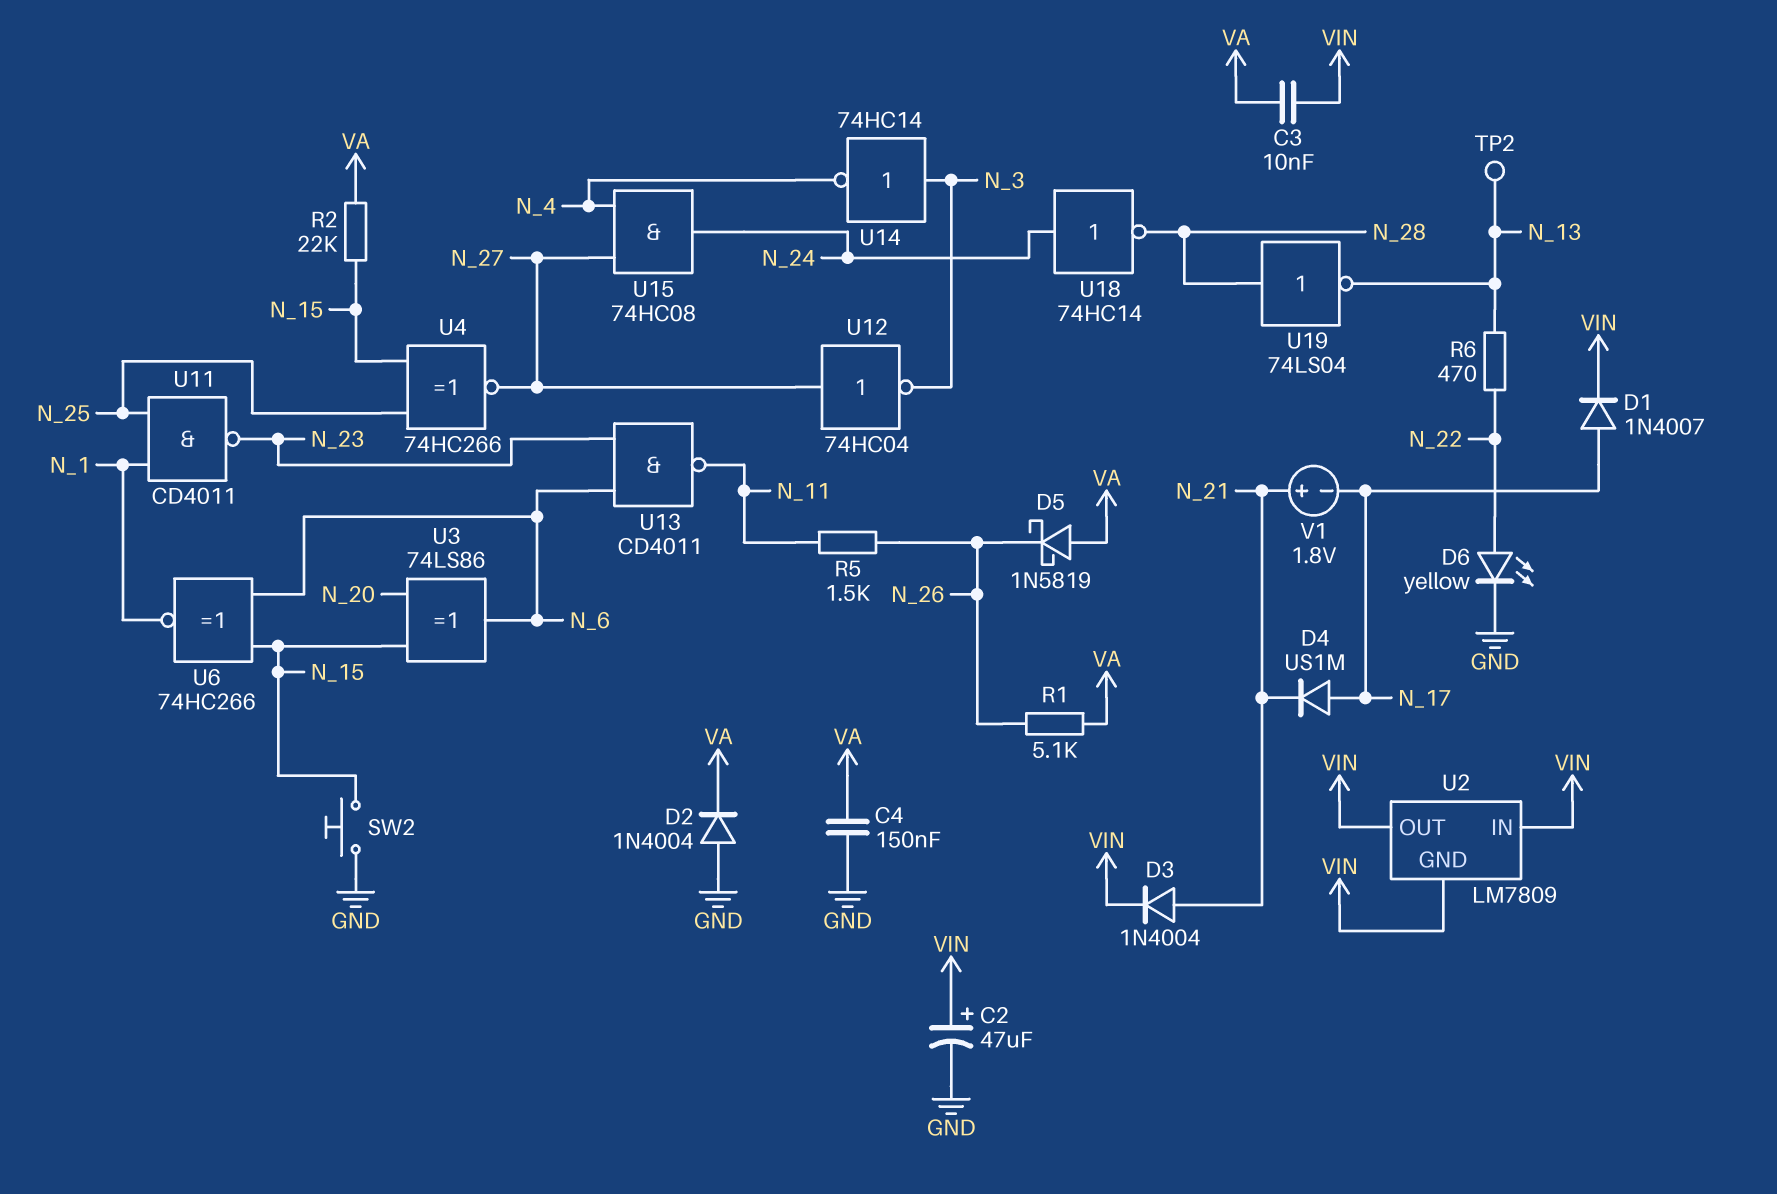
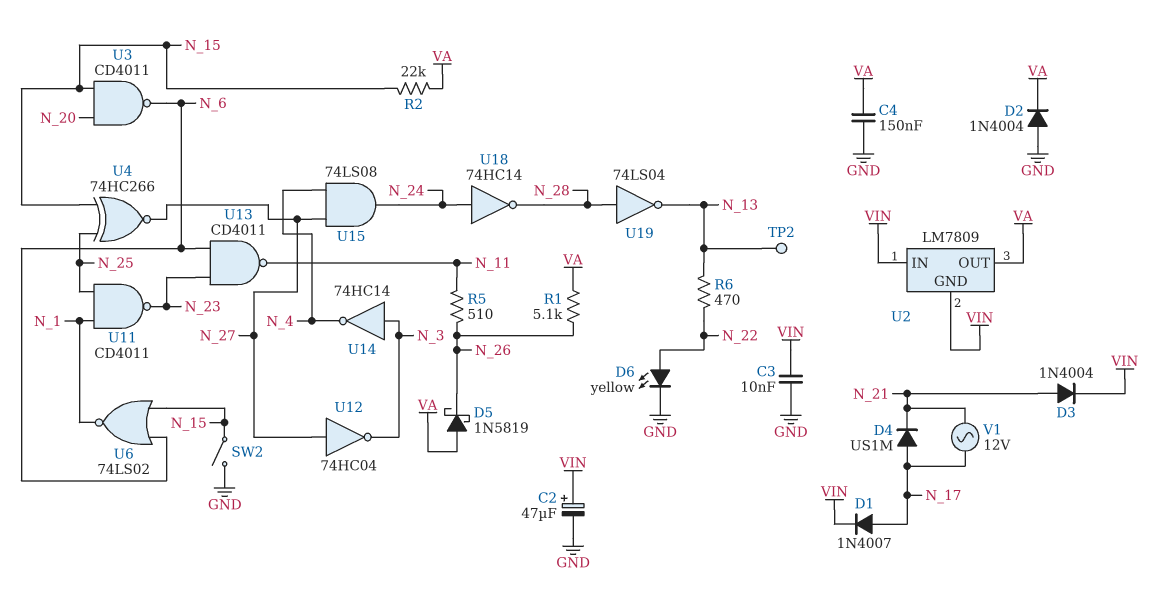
C3: 10nF (VA, VIN) -> 10nF (GND, VIN)
R5: 1.5k (N_11, N_26) -> 510 (N_11, N_26)
SW2: button (GND, N_15) -> switch (GND, N_15)
U2 pin OUT: VIN -> VA
U3: XOR 74LS86 (in N_15, in N_20, out N_6) -> NAND CD4011 (in N_15, in N_20, out N_6)
U6: XNOR 74HC266 (in N_6, in N_15, out N_1) -> NOR 74LS02 (in N_6, in N_15, out N_1)
U15: AND 74HC08 (in N_4, in N_27, out N_24) -> AND 74LS08 (in N_4, in N_27, out N_24)
V1: 1.8V (plus N_21, minus N_17) -> AC 12V (N_17, N_21)

